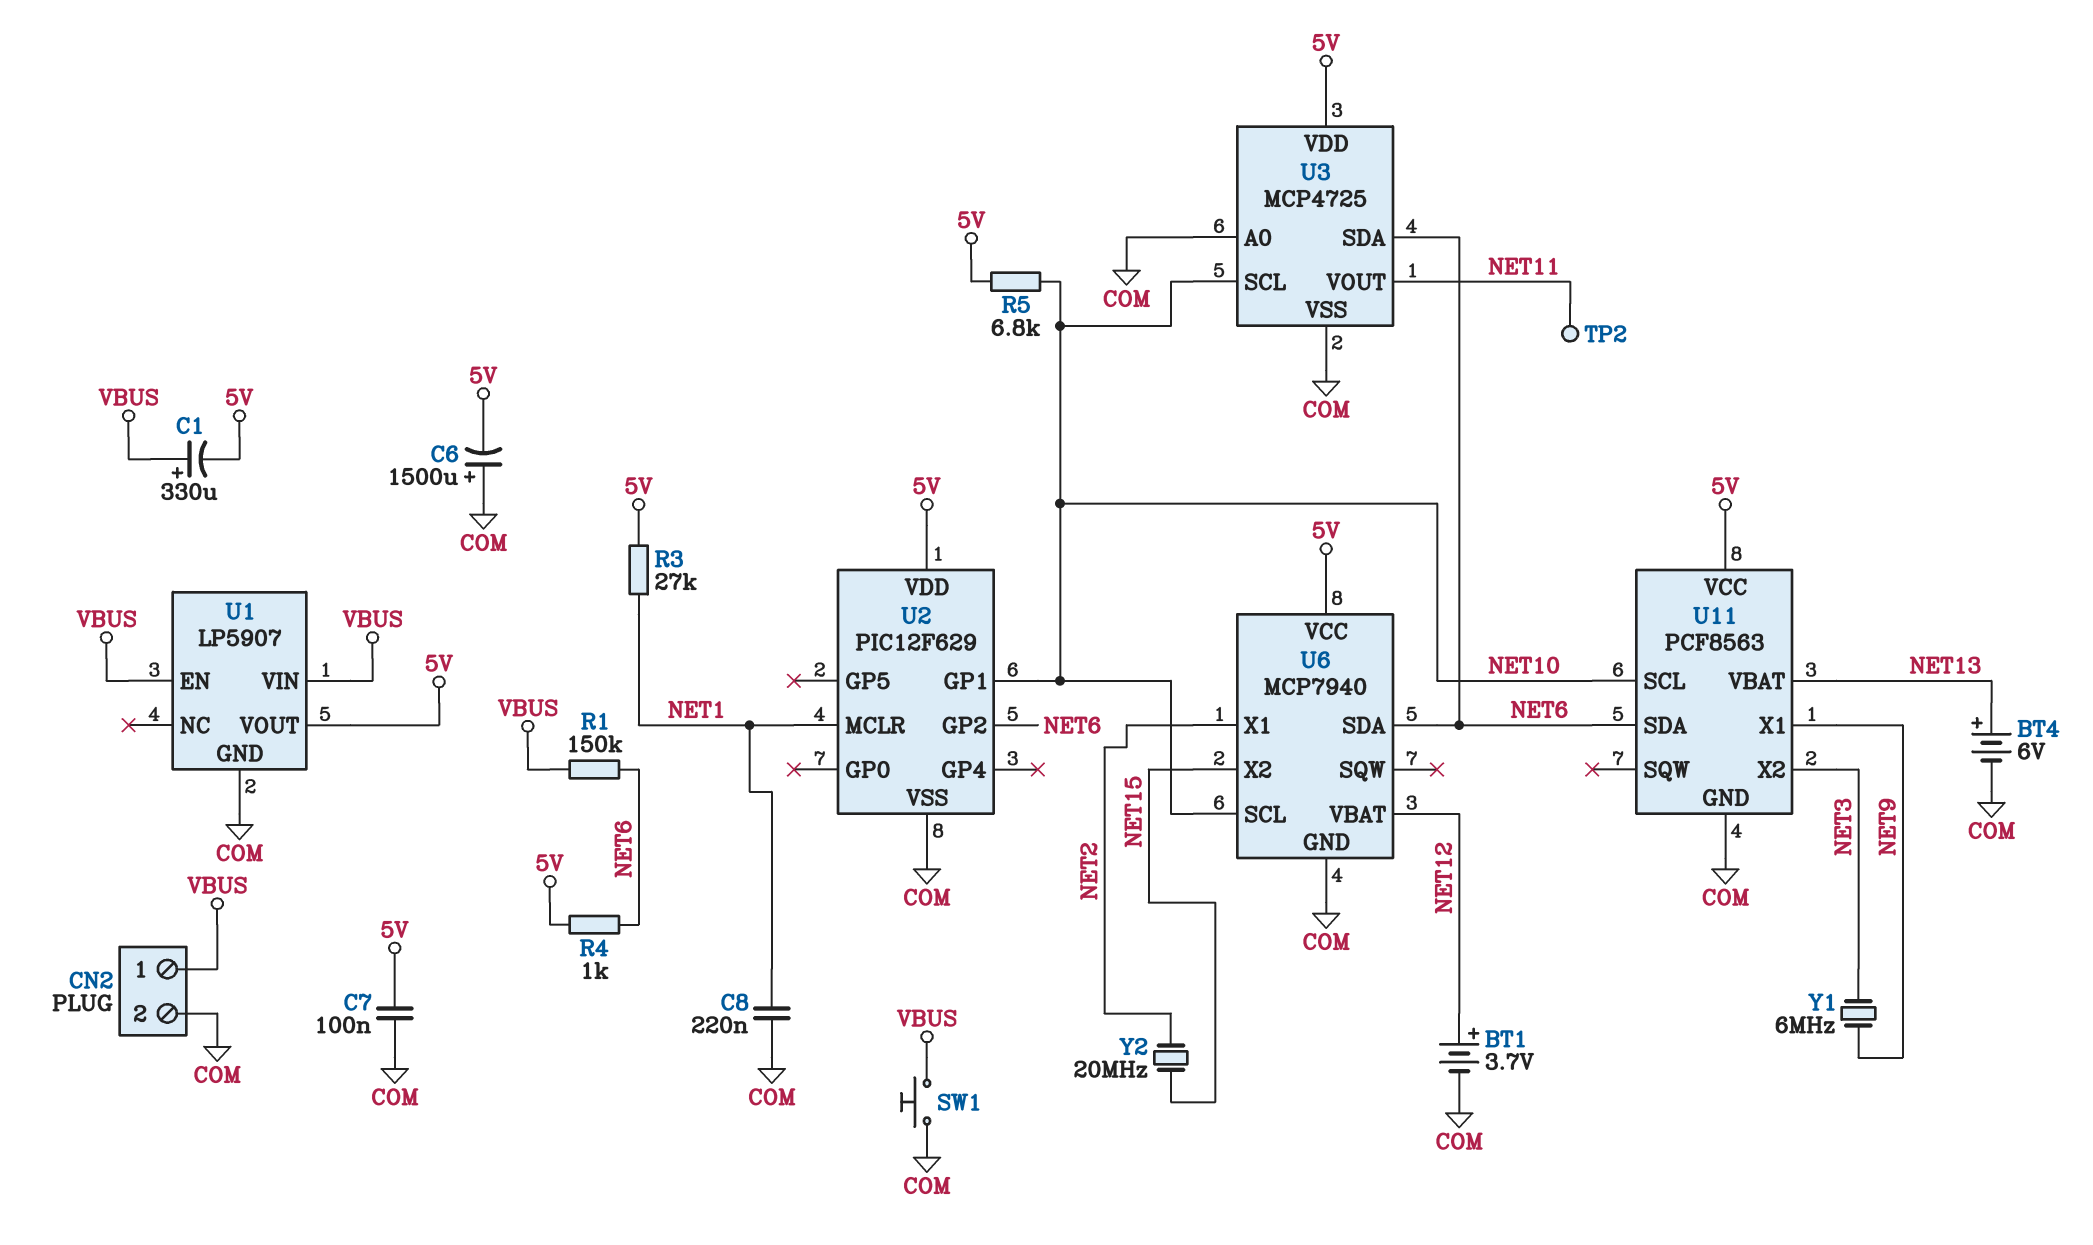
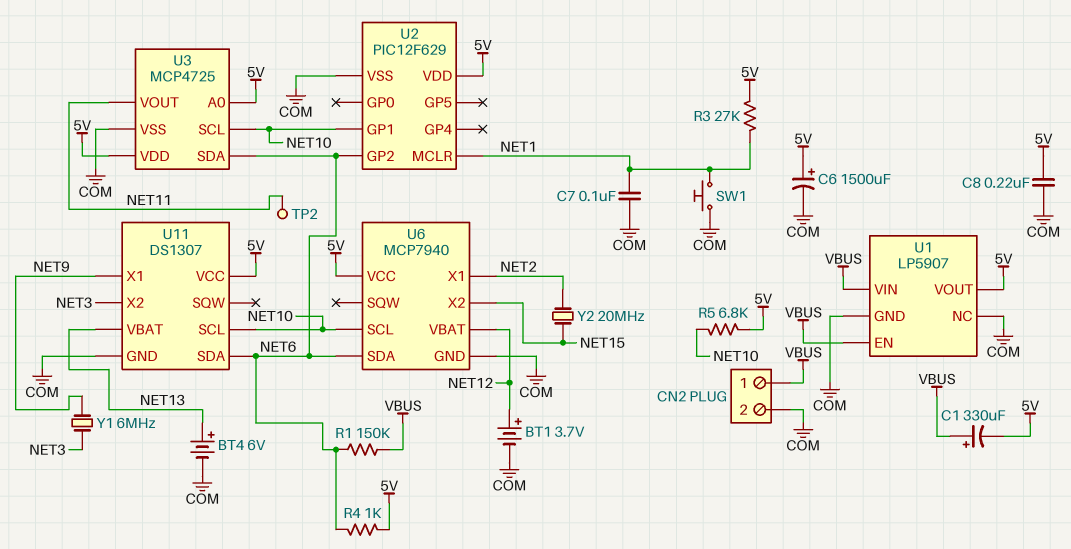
C6: 1500uF (plus COM, minus 5V) -> 1500uF (plus 5V, minus COM)
C7: 100nF (5V, COM) -> 100nF (COM, NET1)
C8: 220nF (COM, NET1) -> 220nF (5V, COM)
SW1: button (COM, VBUS) -> button (COM, NET1)
U1 pin NC: none -> COM
U3 pin A0: COM -> 5V
U11: PCF8563 -> DS1307

